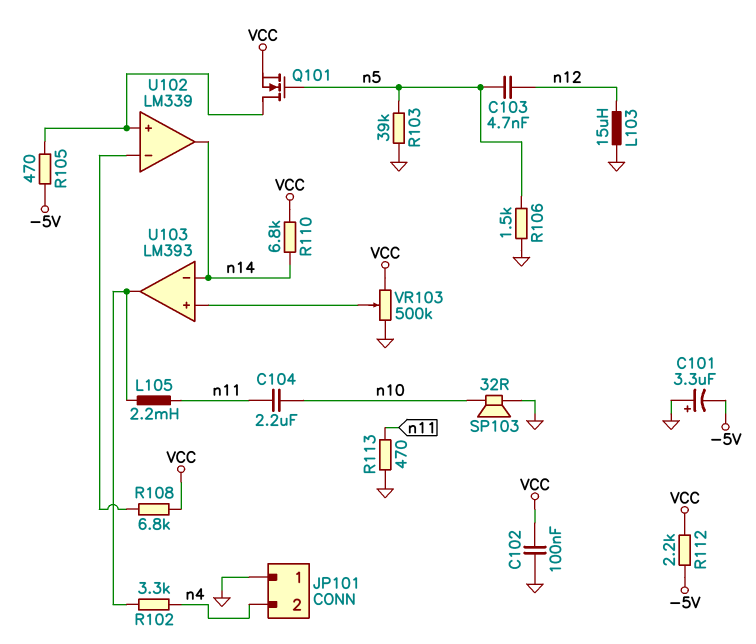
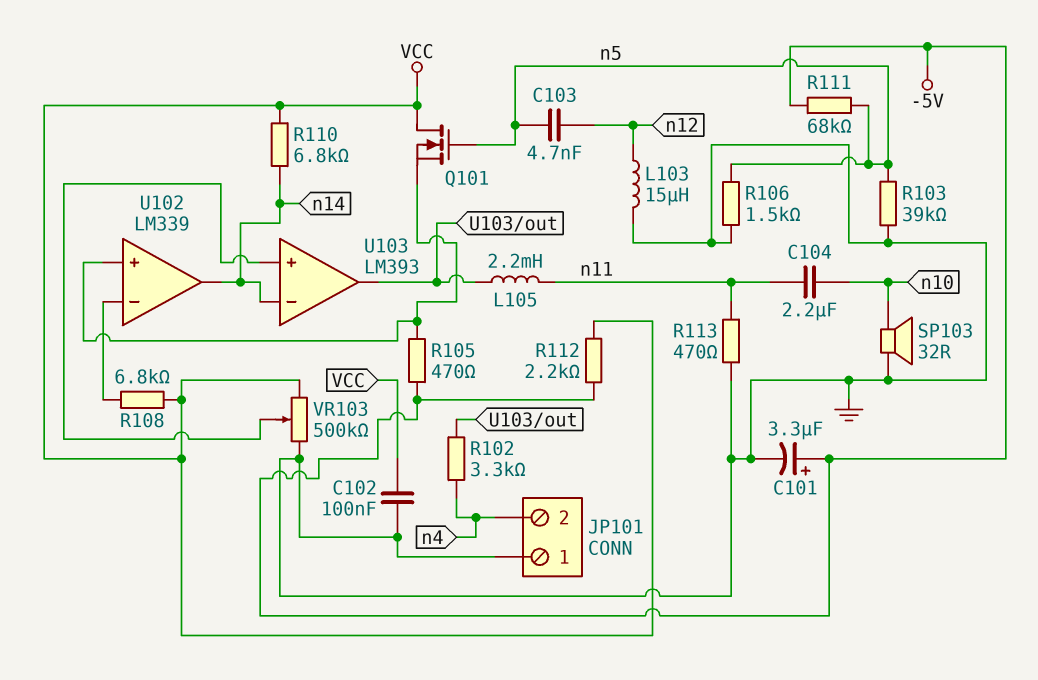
C101: 3.3uF (plus GND, minus -5V) -> 3.3uF (plus -5V, minus GND)
Q101: NMOS (G n5, D U102/in+, S VCC) -> NMOS (G n5, D VCC, S U102/in+)
R111: none -> 68k (-5V, n5)

